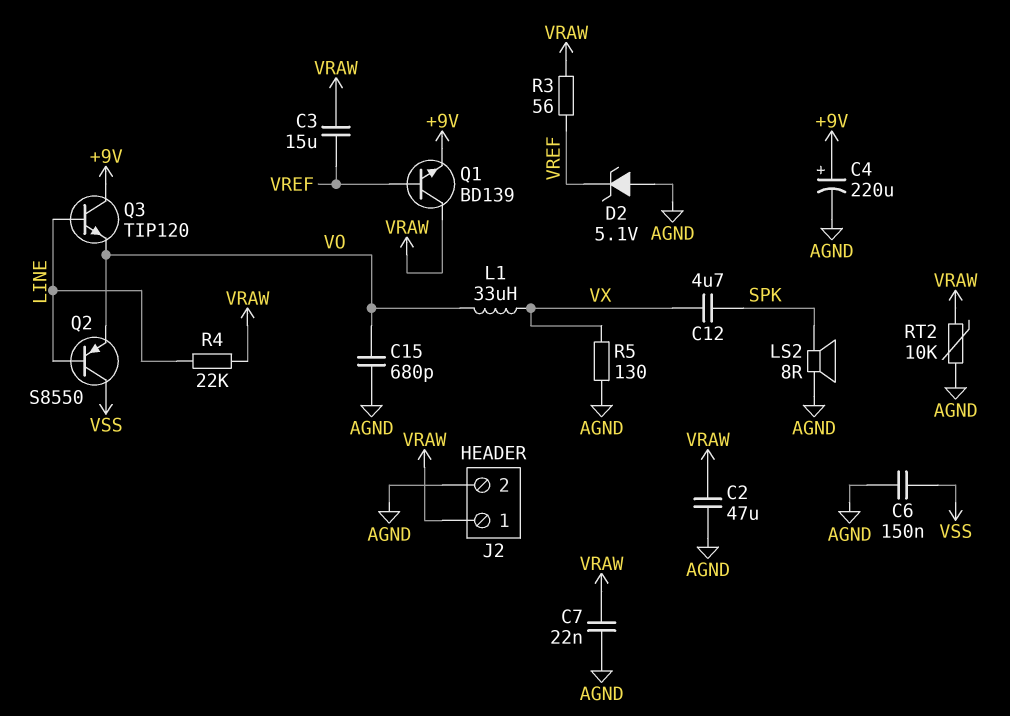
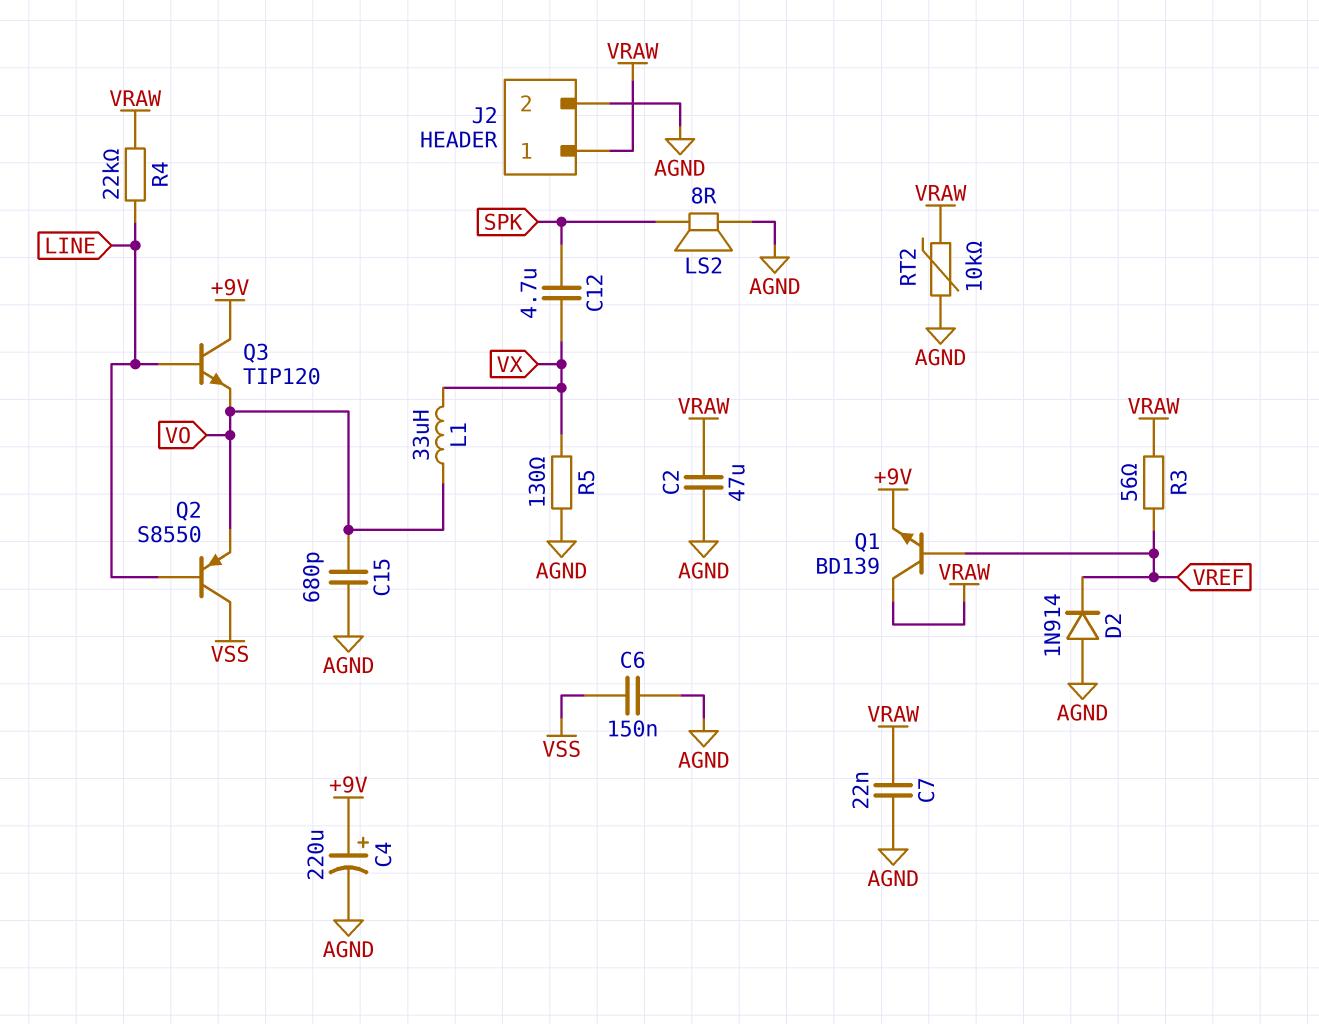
C3: 15uF (VRAW, VREF) -> none
D2: zener 5.1V (A AGND, K VREF) -> diode 1N914 (A AGND, K VREF)

